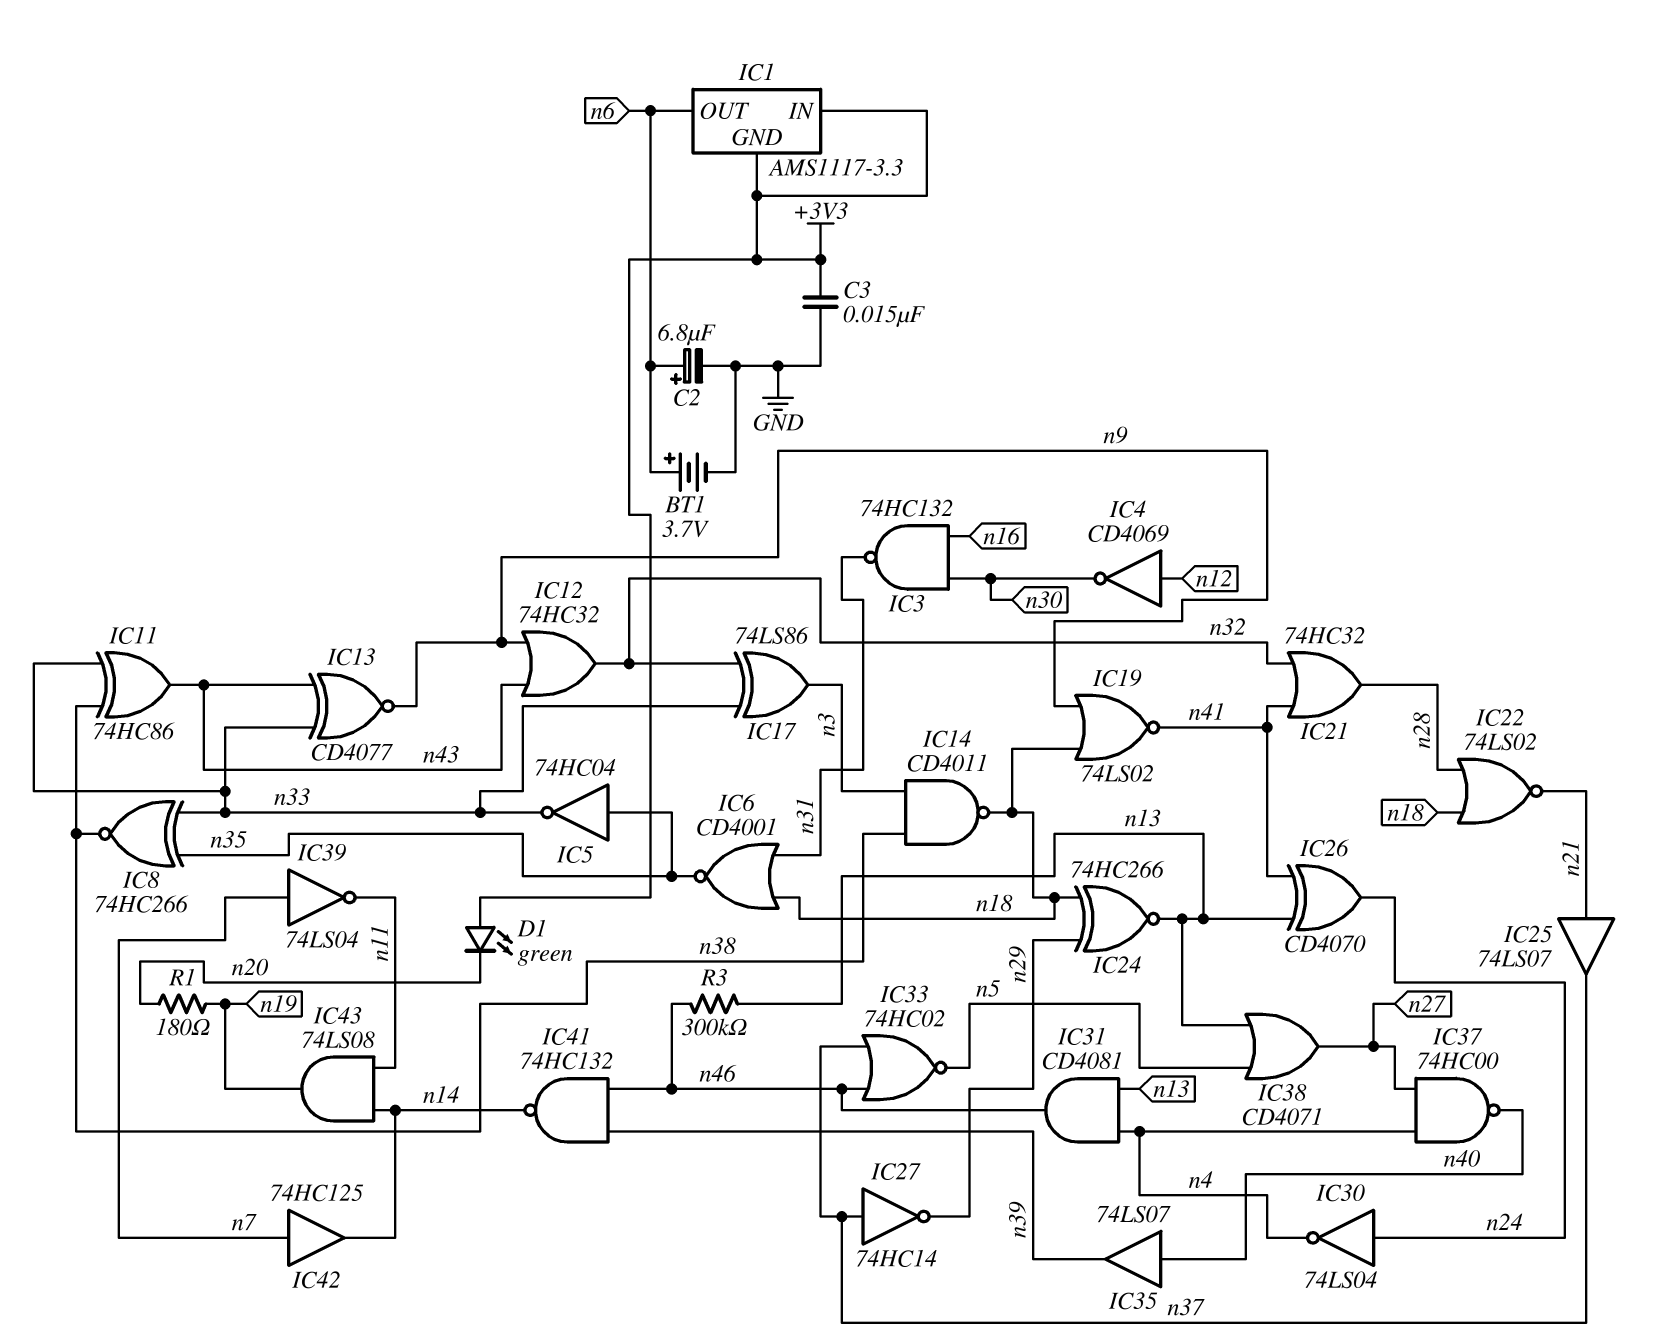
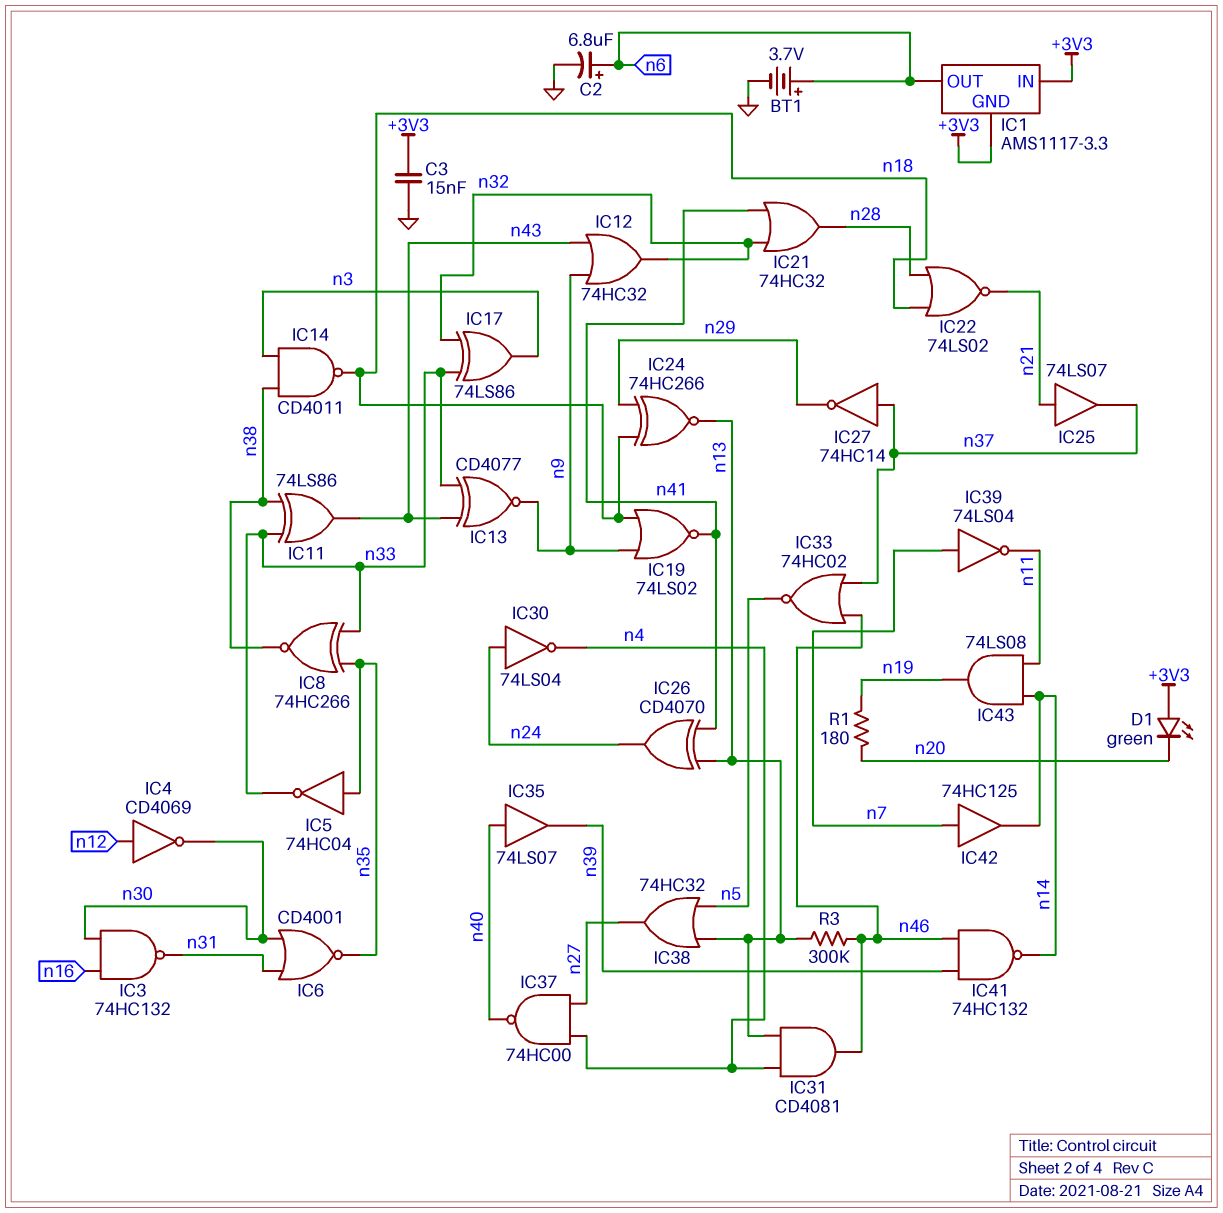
IC6: NOR CD4001 (in n18, in n31, out n35) -> NOR CD4001 (in n30, in n31, out n35)
IC11: XOR 74HC86 (in n33, in n38, out n43) -> XOR 74LS86 (in n33, in n38, out n43)
IC38: OR CD4071 (in n5, in n13, out n27) -> OR 74HC32 (in n5, in n13, out n27)

